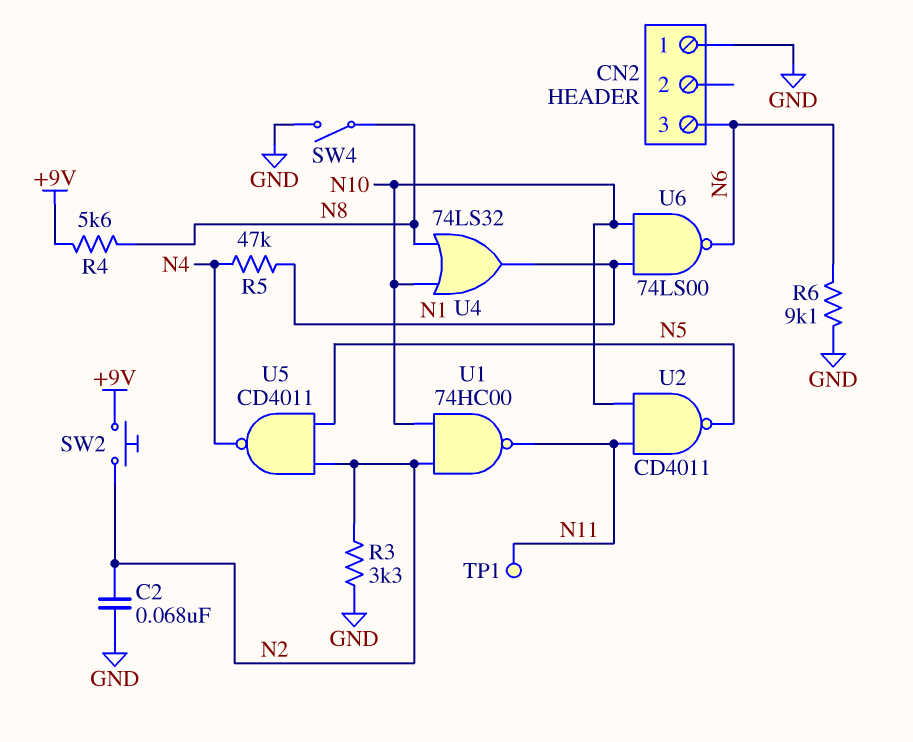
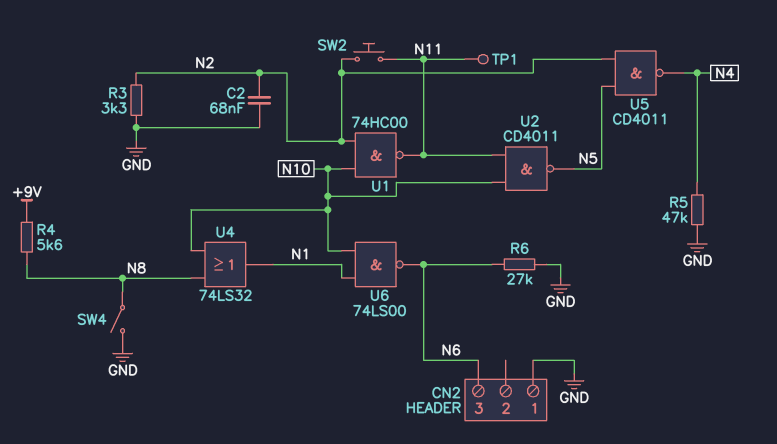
R5: 47k (N1, N4) -> 47k (GND, N4)
R6: 9.1k (GND, N6) -> 27k (GND, N6)
SW2: button (+9V, N2) -> button (N2, N11)

